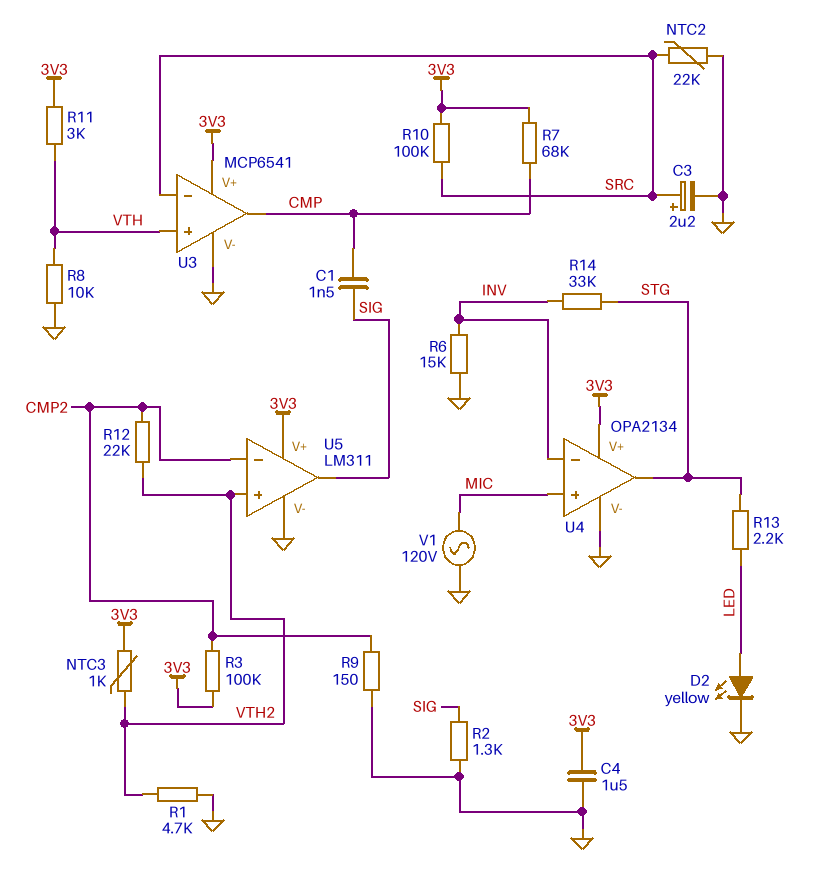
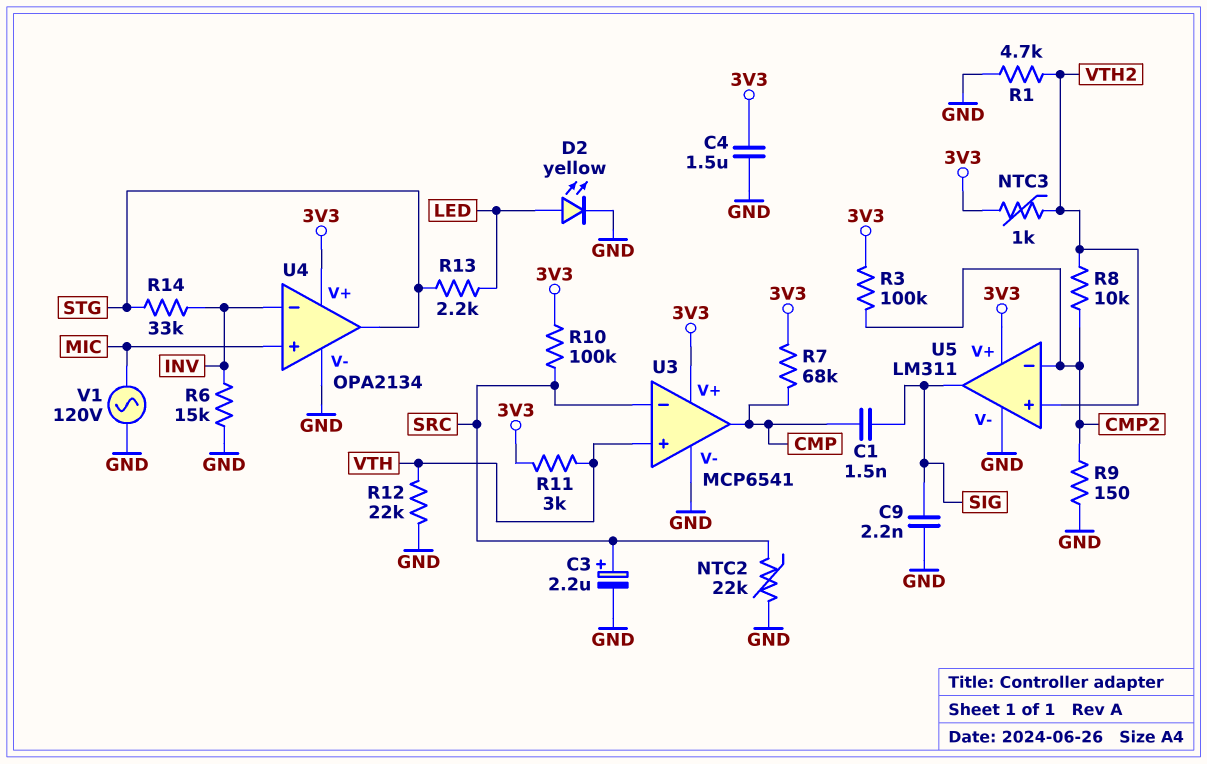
C9: none -> 2.2nF (GND, SIG)
R2: 1.3k (GND, SIG) -> none
R8: 10k (GND, VTH) -> 10k (CMP2, VTH2)
R12: 22k (CMP2, VTH2) -> 22k (GND, VTH)

